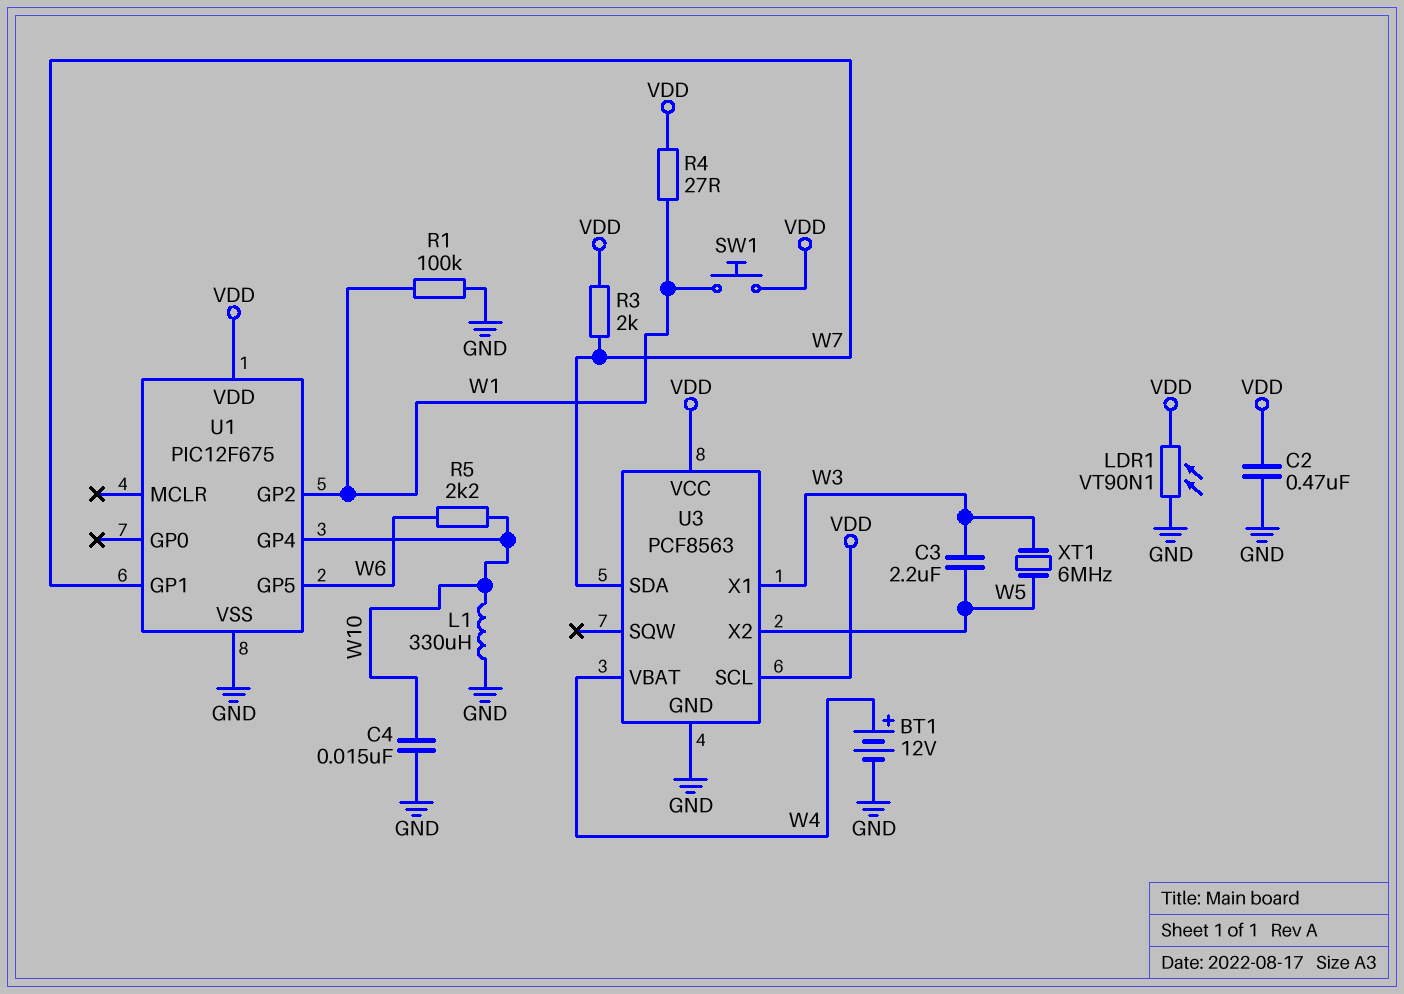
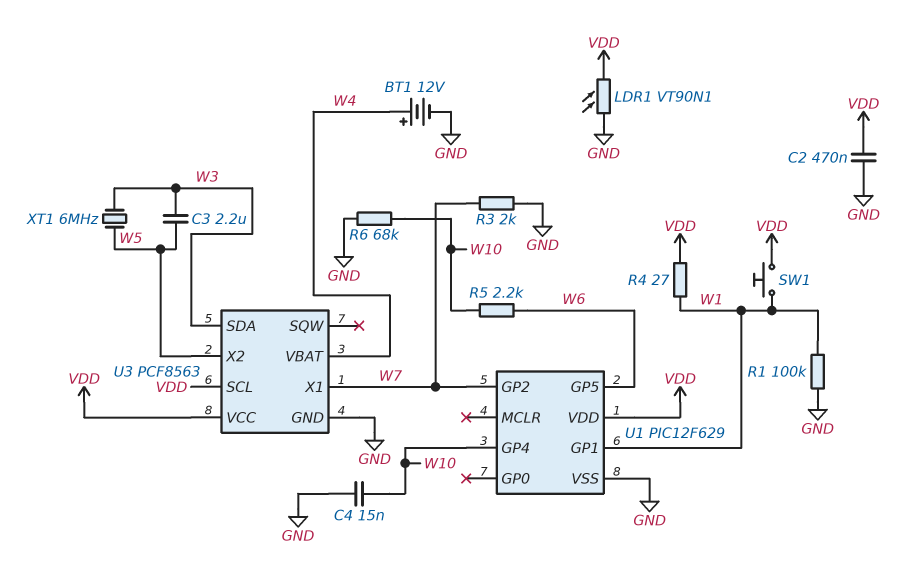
L1: 330uH (GND, W10) -> none
R3: 2k (VDD, W7) -> 2k (GND, W7)
R6: none -> 68k (GND, W10)
U1: PIC12F675 -> PIC12F629
U1 pin GP1: W7 -> W1
U1 pin GP2: W1 -> W7
U3 pin SDA: W7 -> W3
U3 pin X1: W3 -> W7

